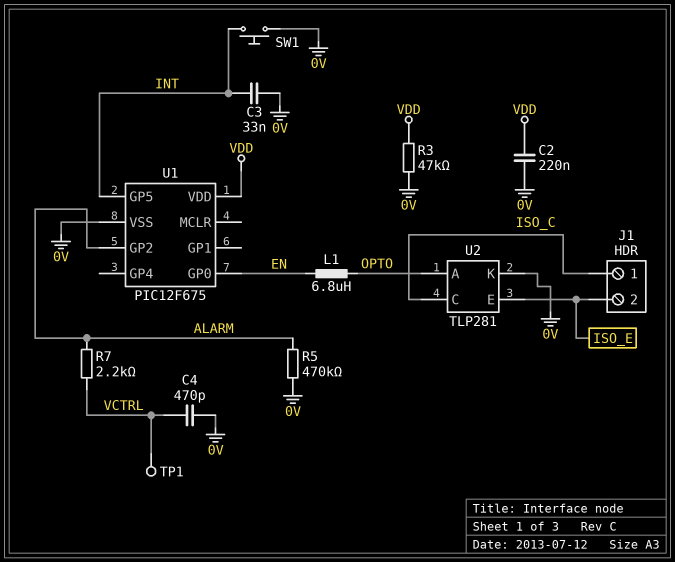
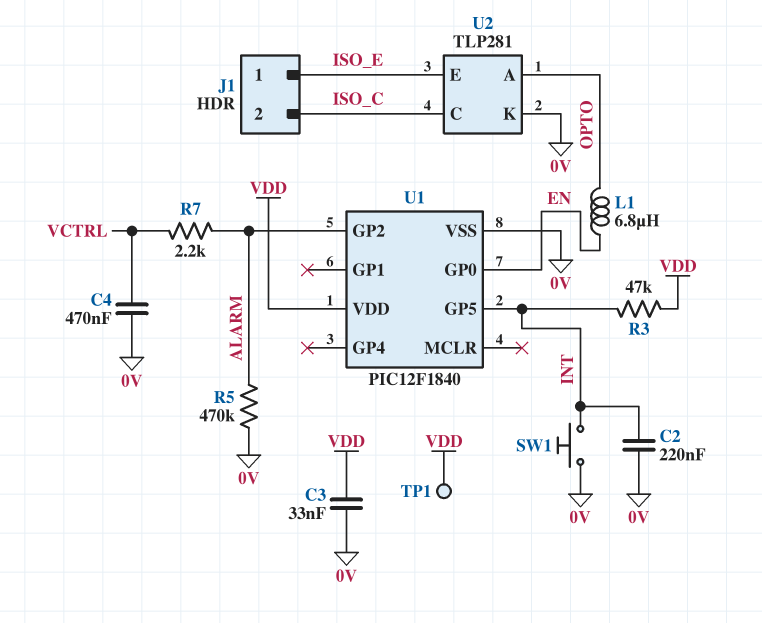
C2: 220nF (0V, VDD) -> 220nF (0V, INT)
C3: 33nF (0V, INT) -> 33nF (0V, VDD)
C4: 470pF (0V, VCTRL) -> 470nF (0V, VCTRL)
J1 pin 1: ISO_C -> ISO_E
J1 pin 2: ISO_E -> ISO_C
R3: 47k (0V, VDD) -> 47k (INT, VDD)
TP1: test point (VCTRL) -> test point (VDD)
U1: PIC12F675 -> PIC12F1840

